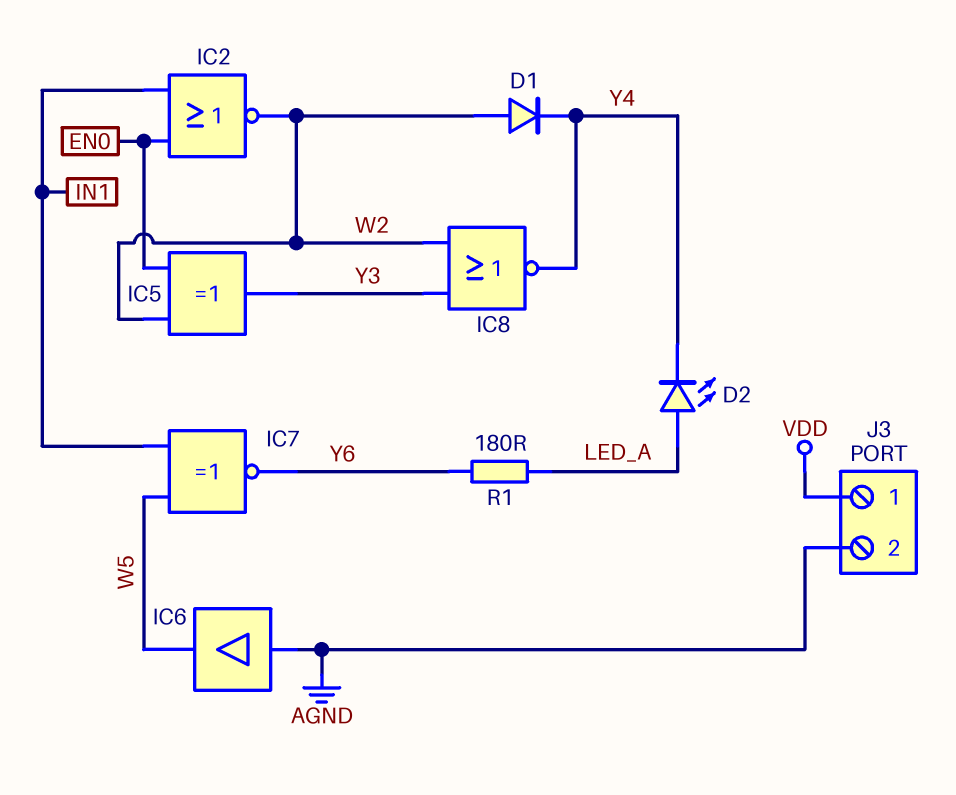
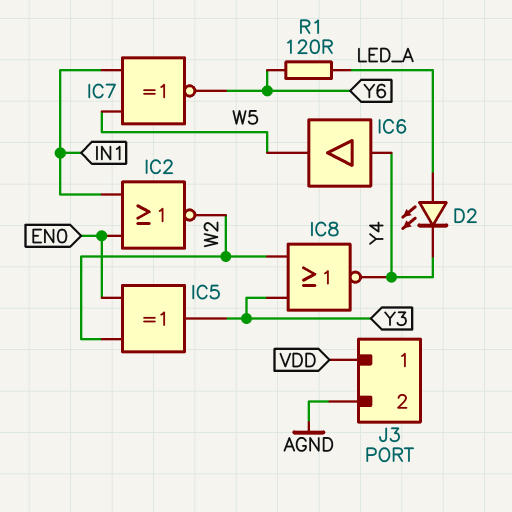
D1: diode (A W2, K Y4) -> none
IC6: buffer (in AGND, out W5) -> buffer (in Y4, out W5)
R1: 180 (LED_A, Y6) -> 120 (LED_A, Y6)

